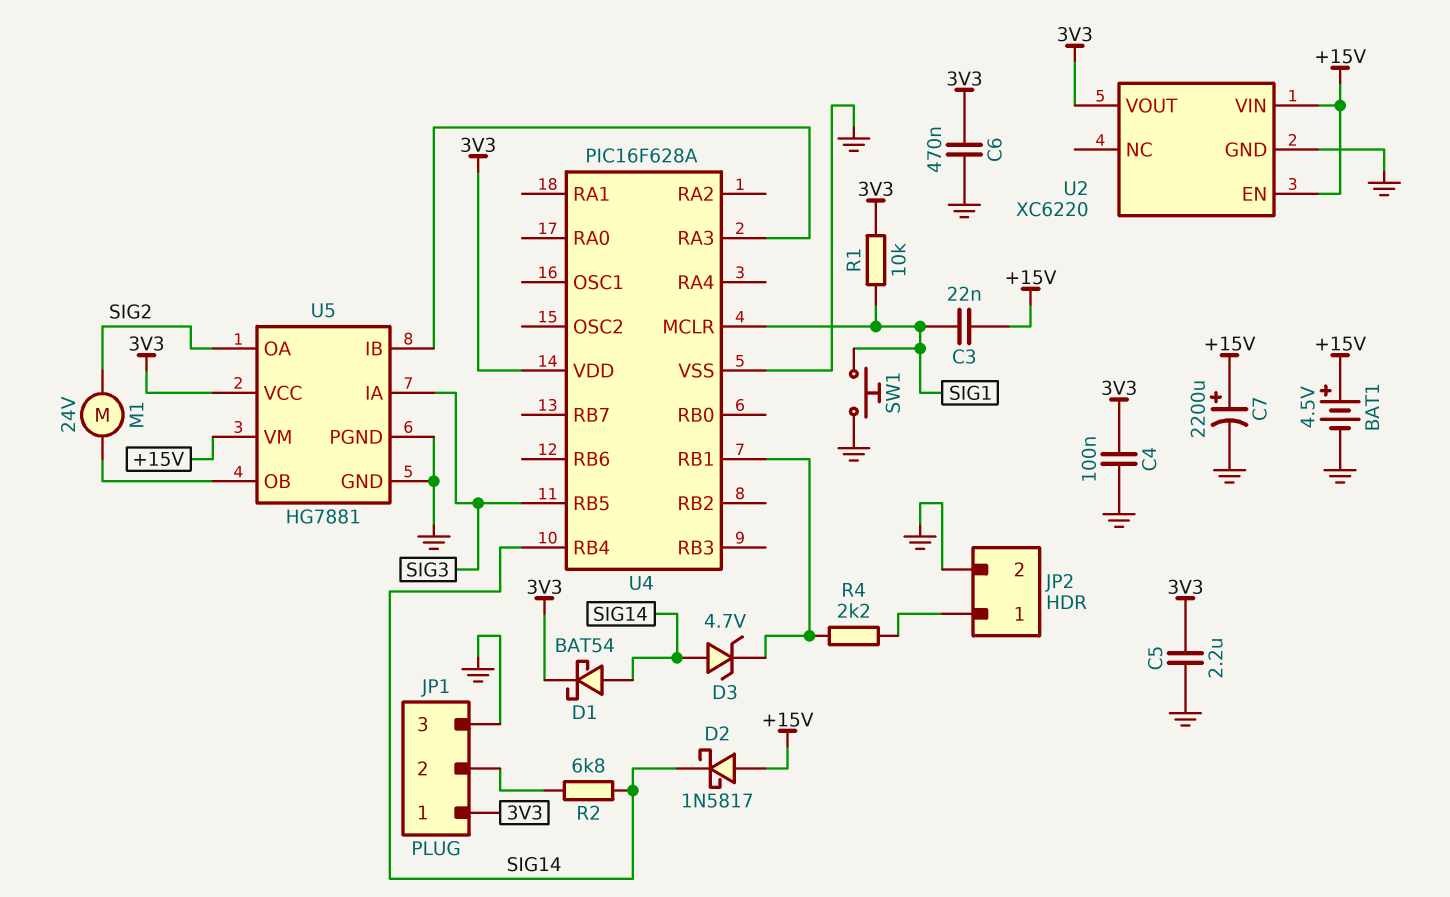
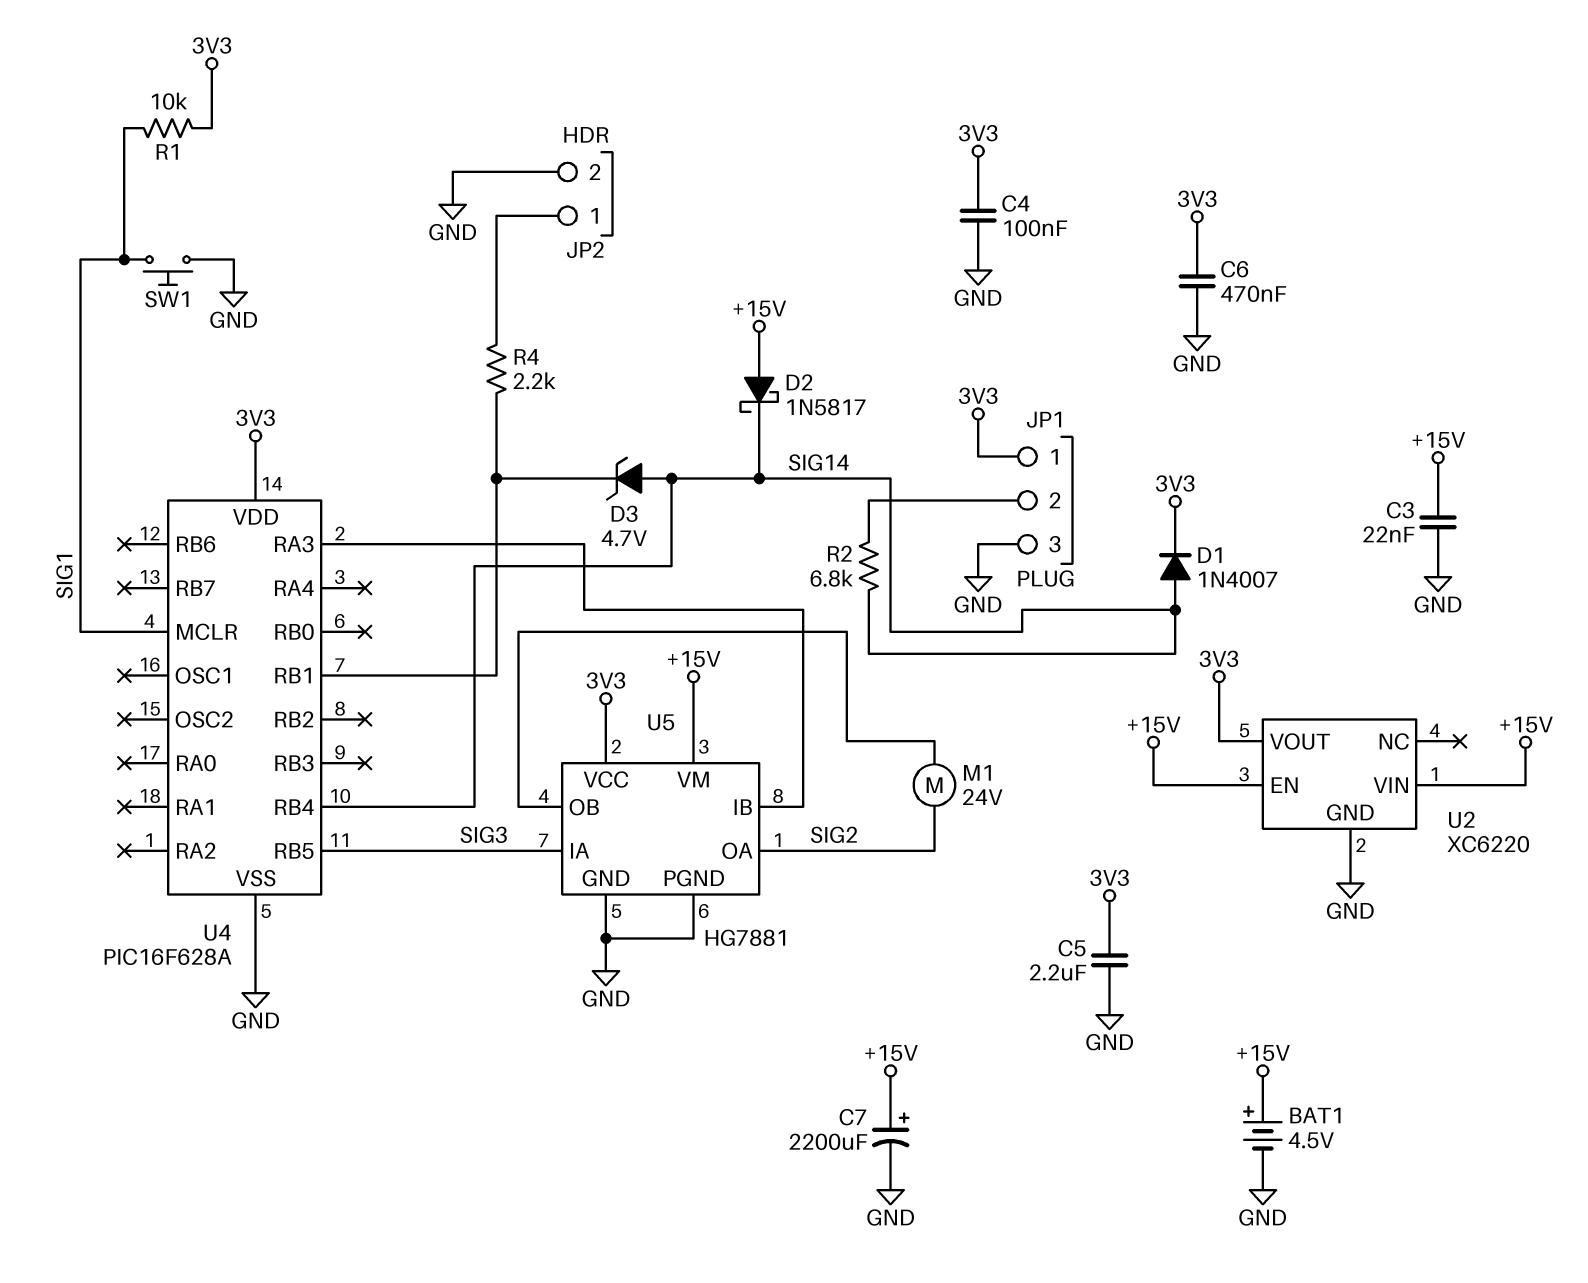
C3: 22nF (+15V, SIG1) -> 22nF (+15V, GND)
D1: schottky BAT54 (A SIG14, K 3V3) -> diode 1N4007 (A SIG14, K 3V3)

